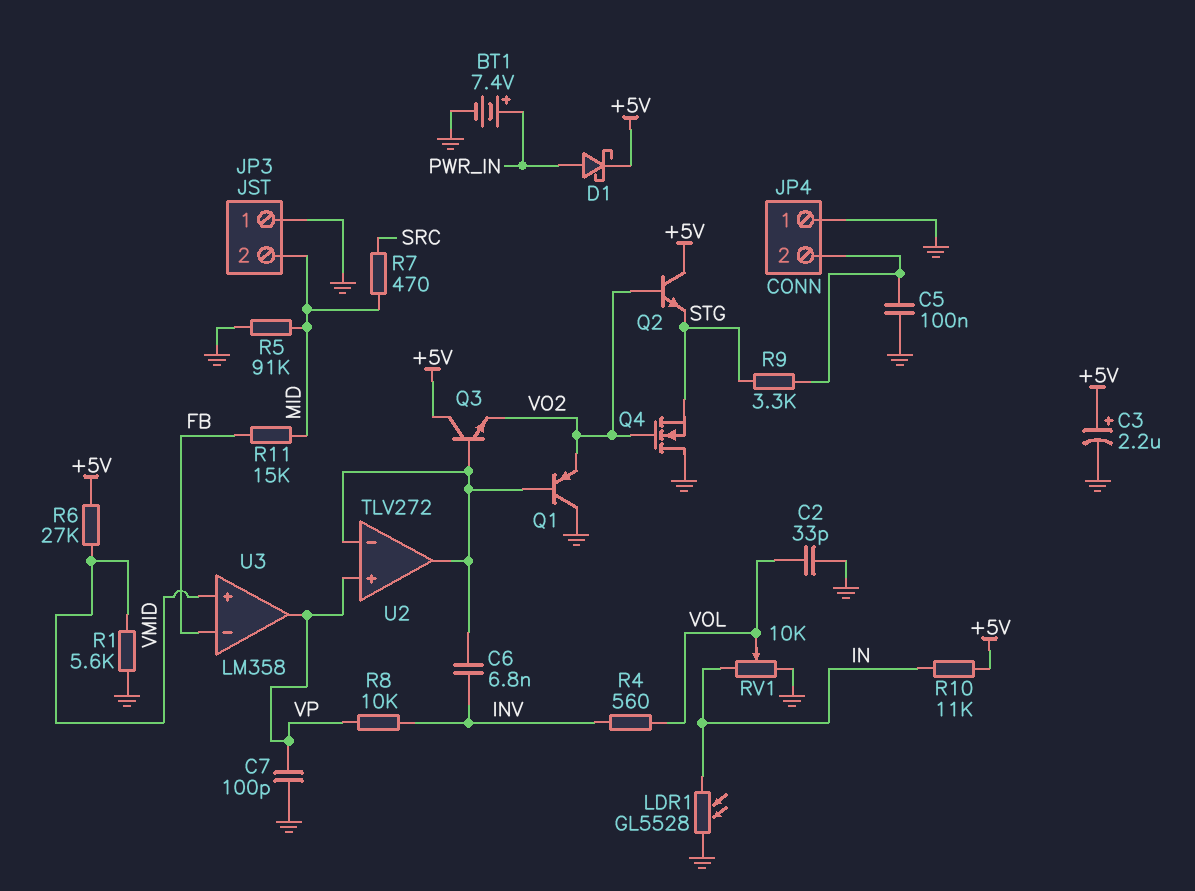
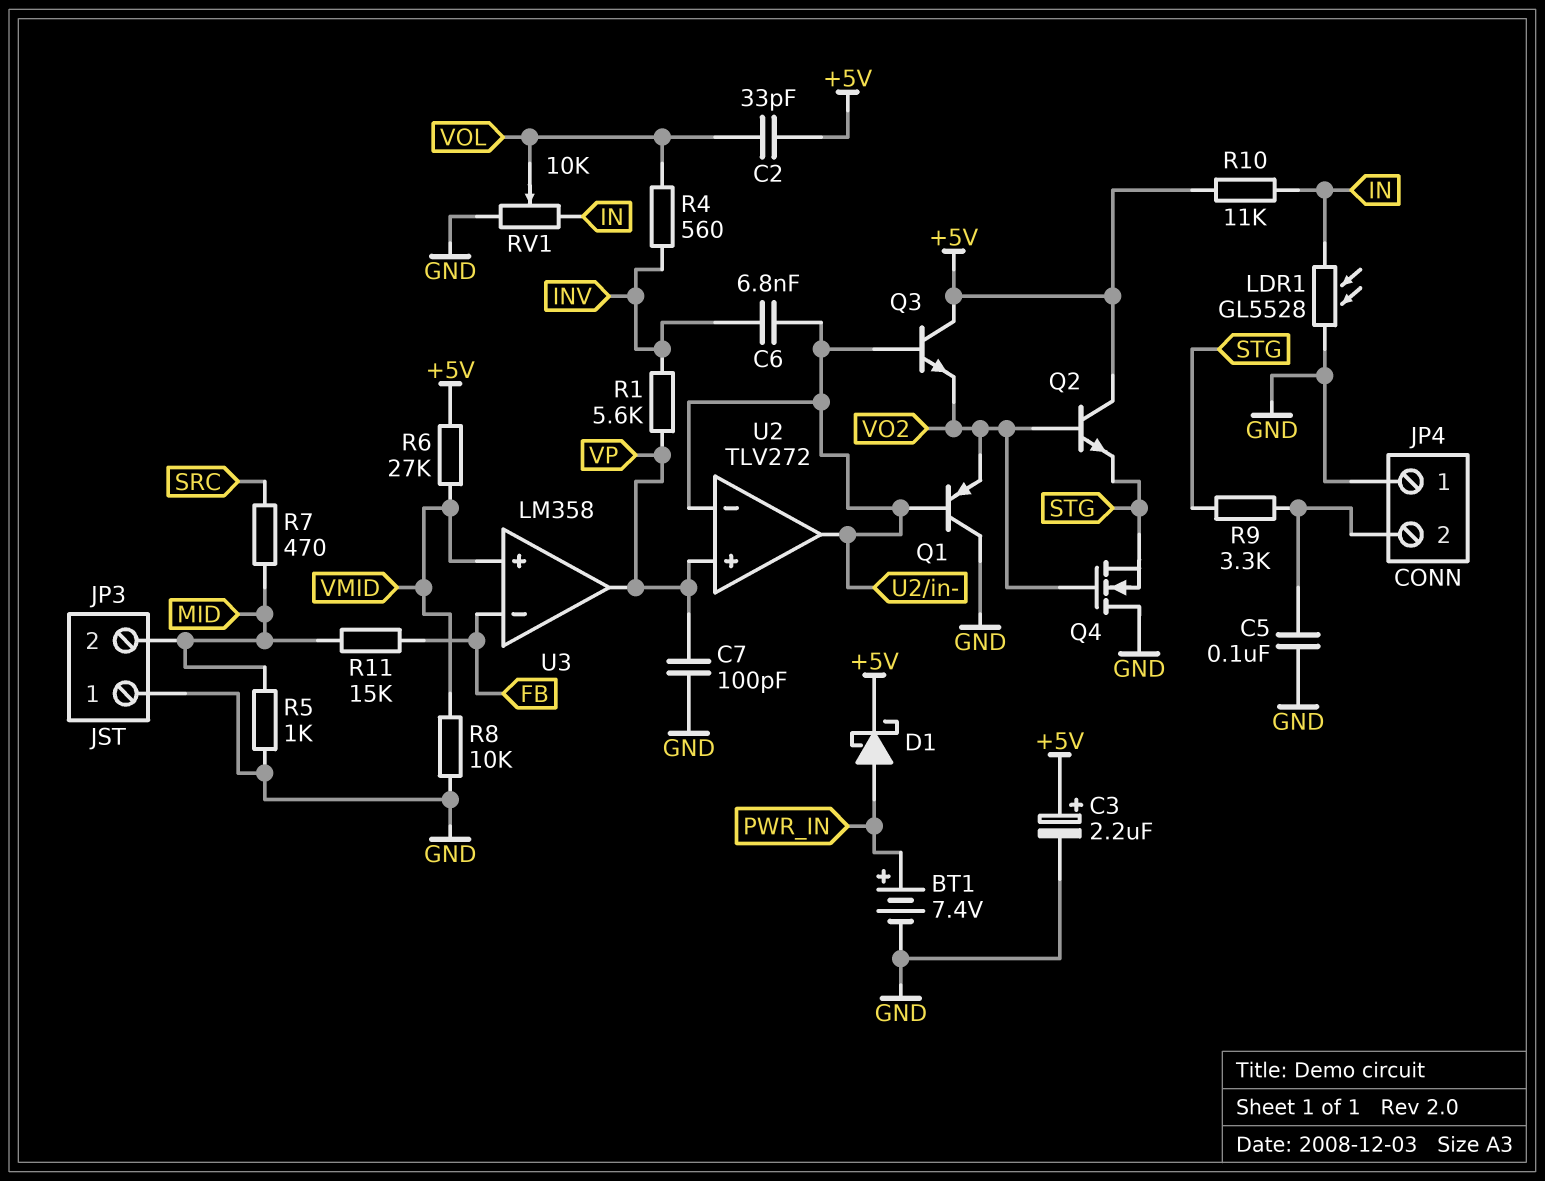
C2: 33pF (GND, VOL) -> 33pF (+5V, VOL)
R1: 5.6k (GND, VMID) -> 5.6k (INV, VP)
R5: 91k (GND, MID) -> 1k (GND, MID)
R8: 10k (INV, VP) -> 10k (GND, VMID)

